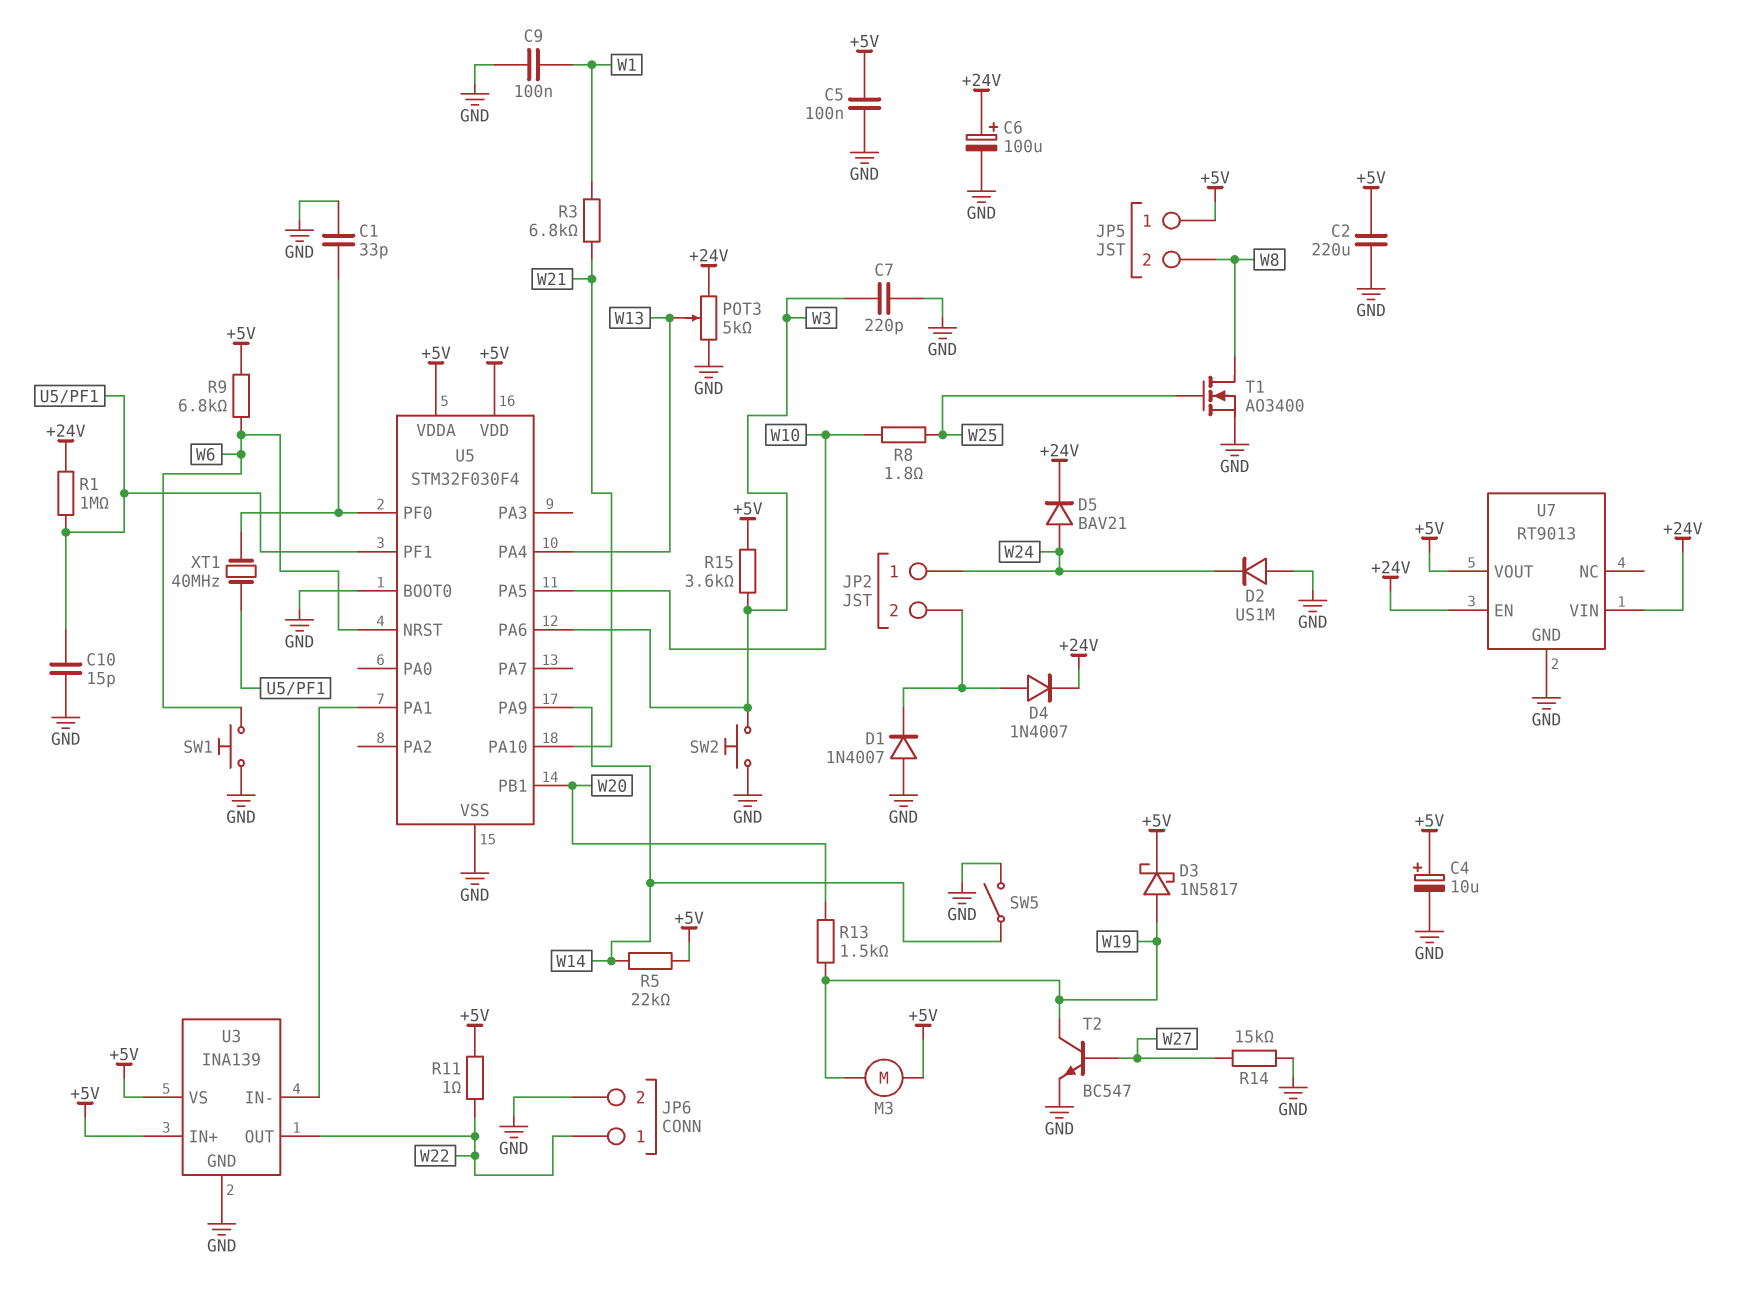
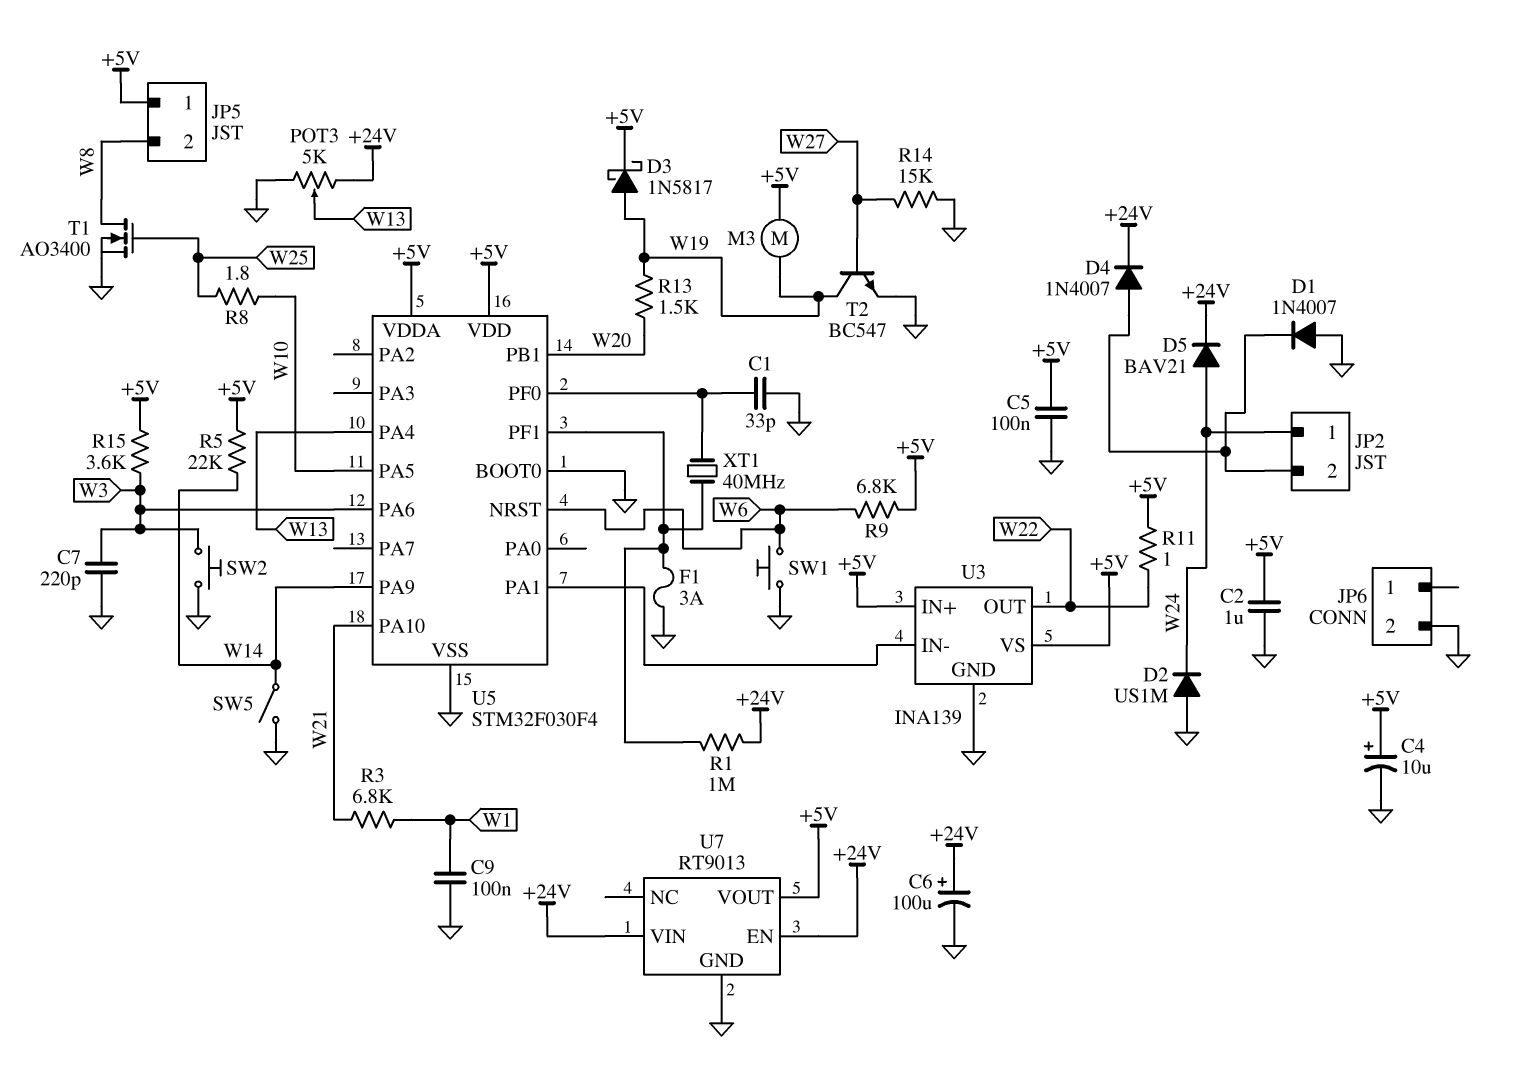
C2: 220uF (+5V, GND) -> 1uF (+5V, GND)
C10: 15pF (GND, U5/PF1) -> none
F1: none -> 3A (GND, U5/PF1)
JP6 pin 1: W22 -> none

